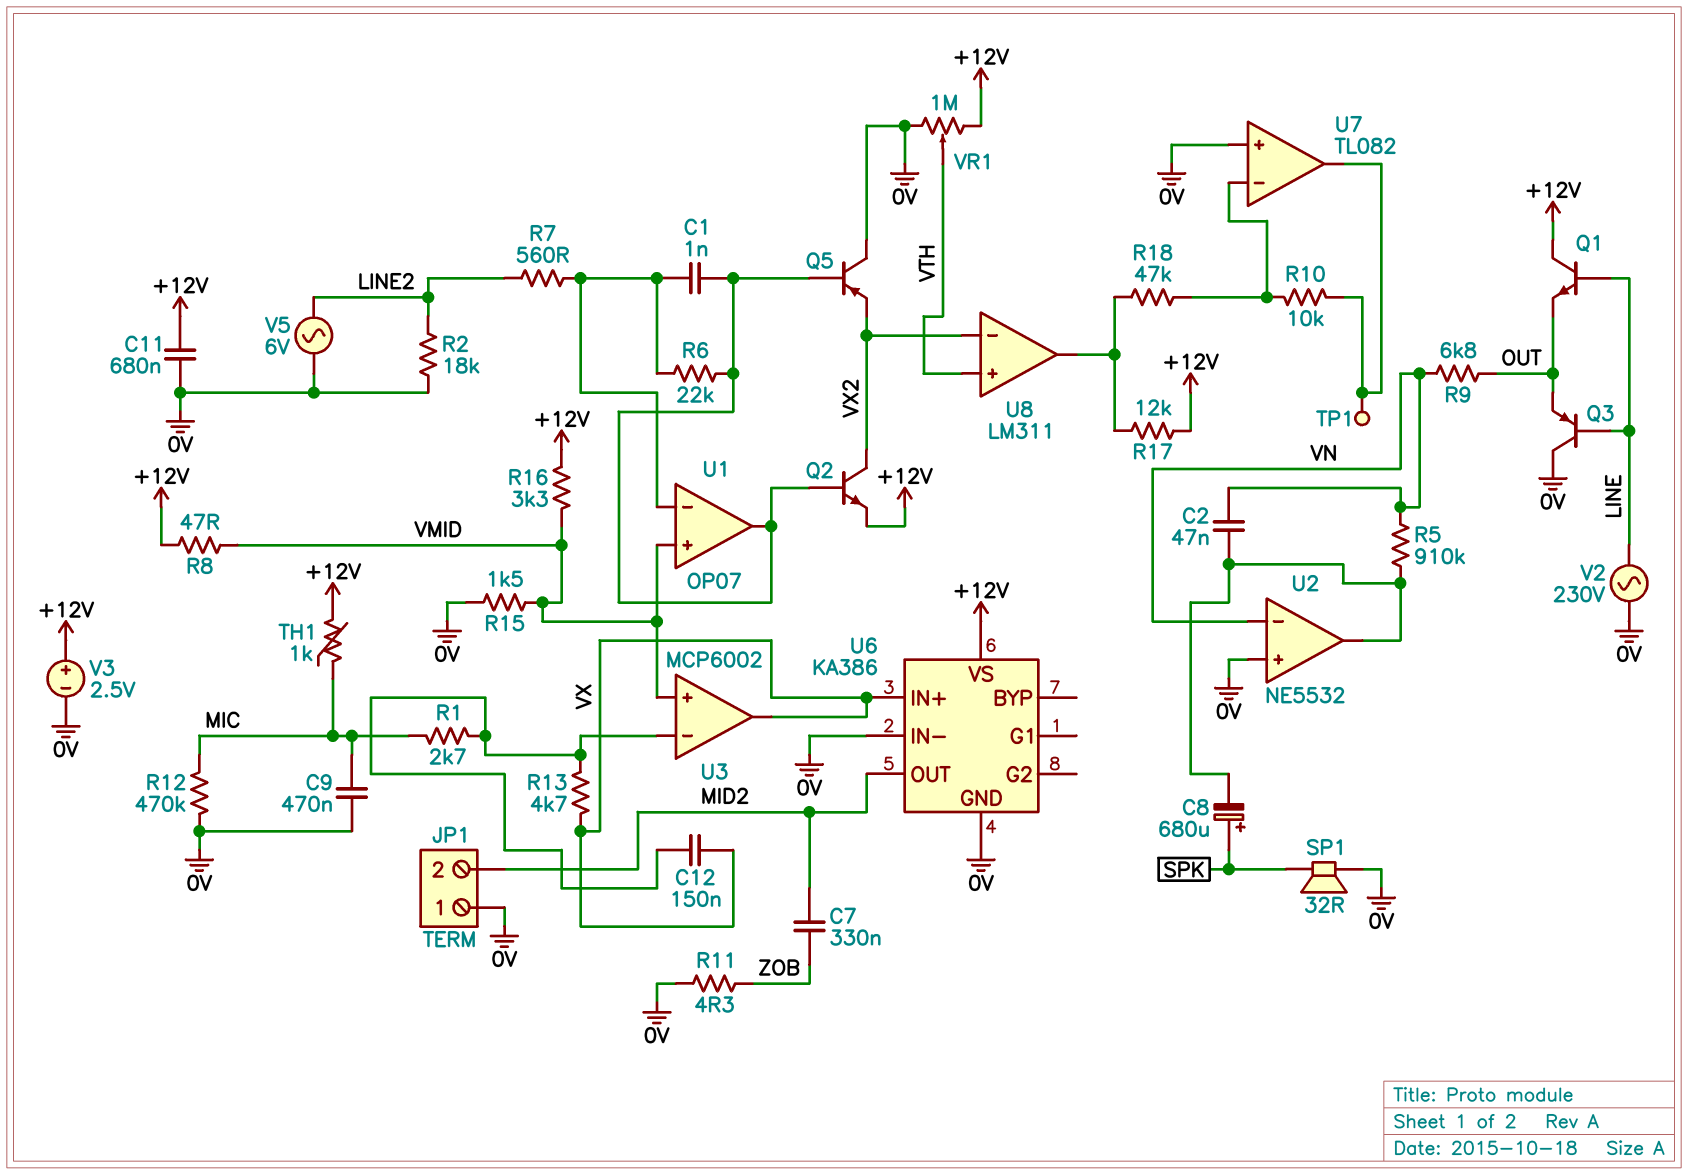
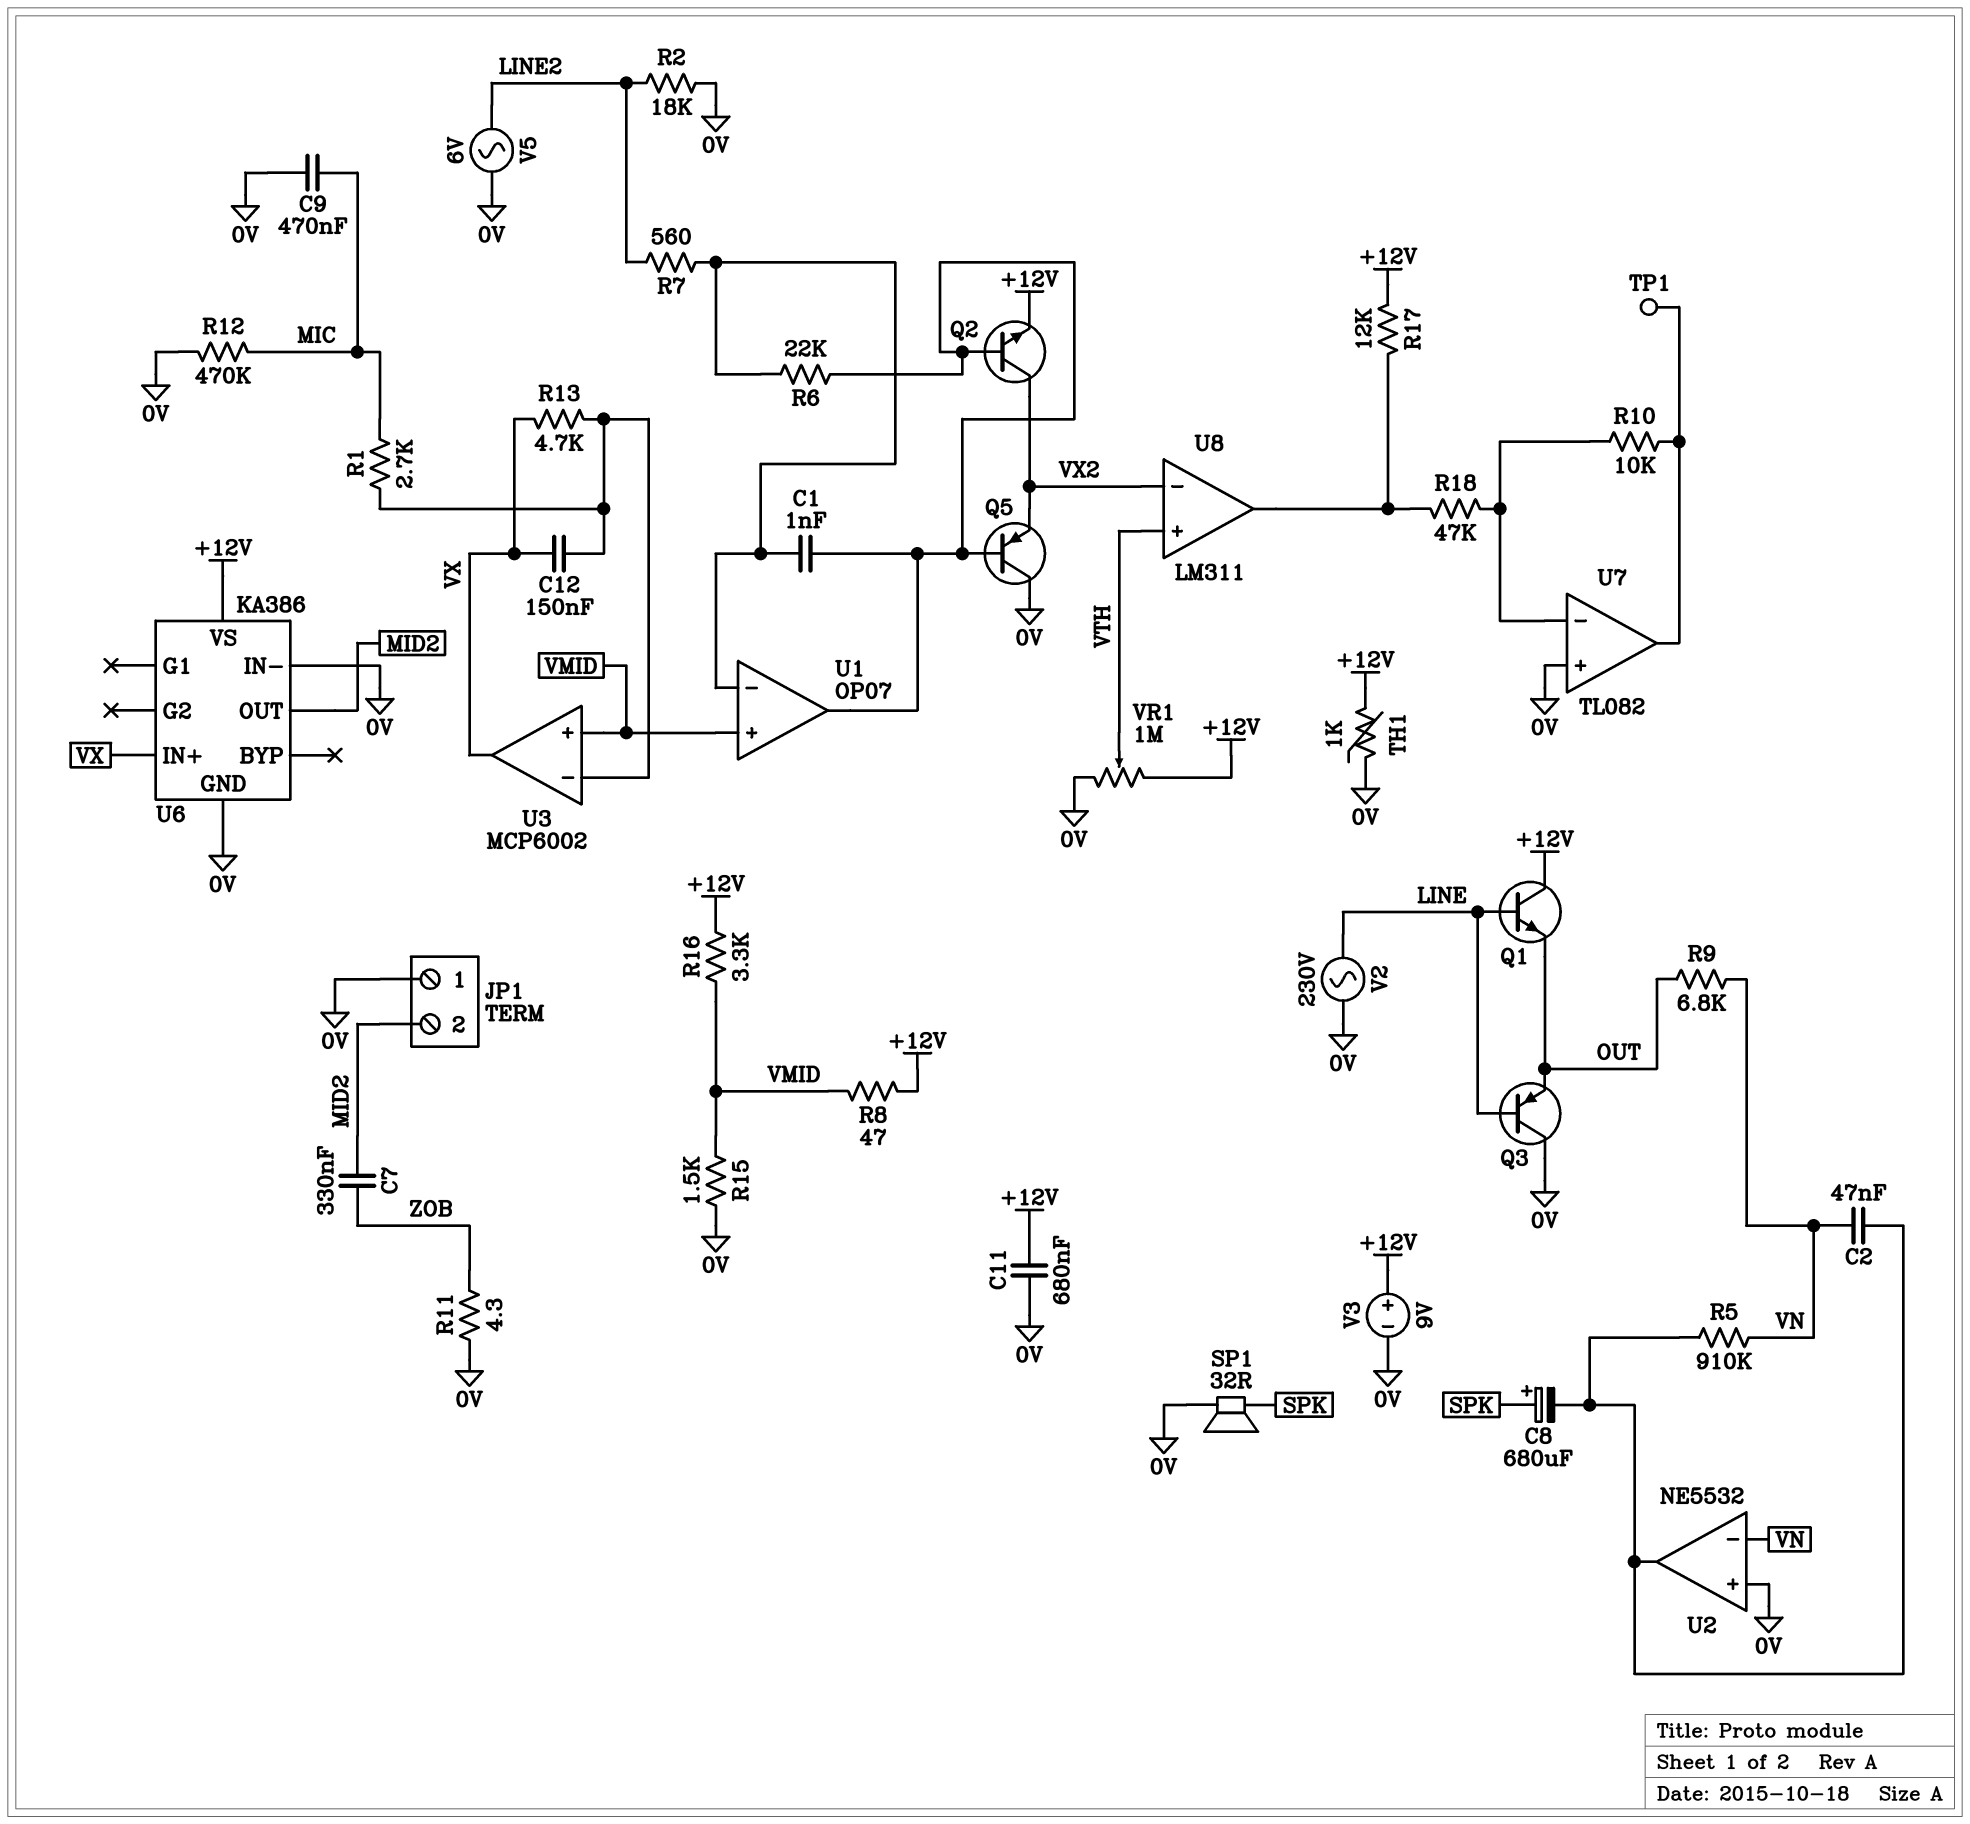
TH1: 1k (+12V, MIC) -> 1k (+12V, 0V)
V3: 2.5V (plus +12V, minus 0V) -> 9V (plus +12V, minus 0V)

